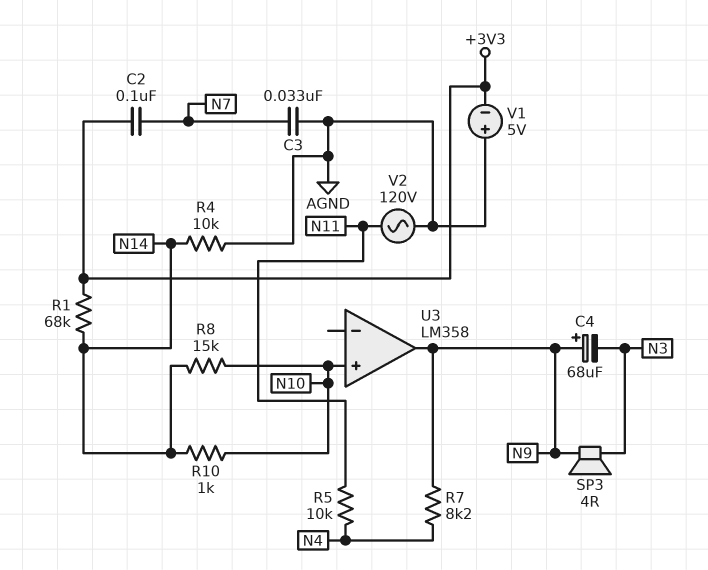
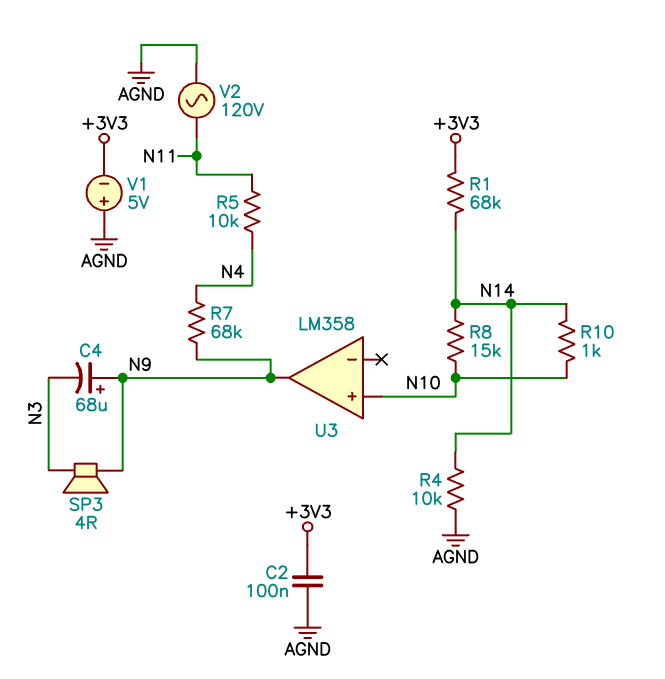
C2: 100nF (+3V3, N7) -> 100nF (+3V3, AGND)
C3: 33nF (AGND, N7) -> none
R7: 8.2k (N4, N9) -> 68k (N4, N9)

